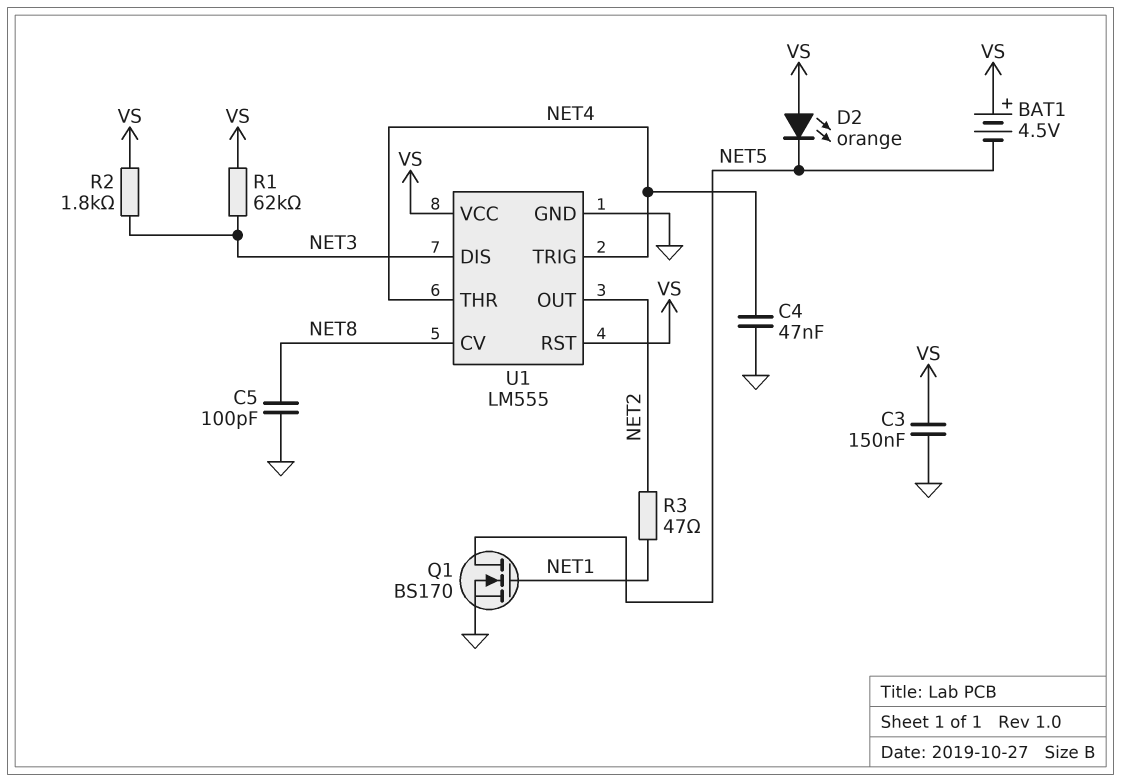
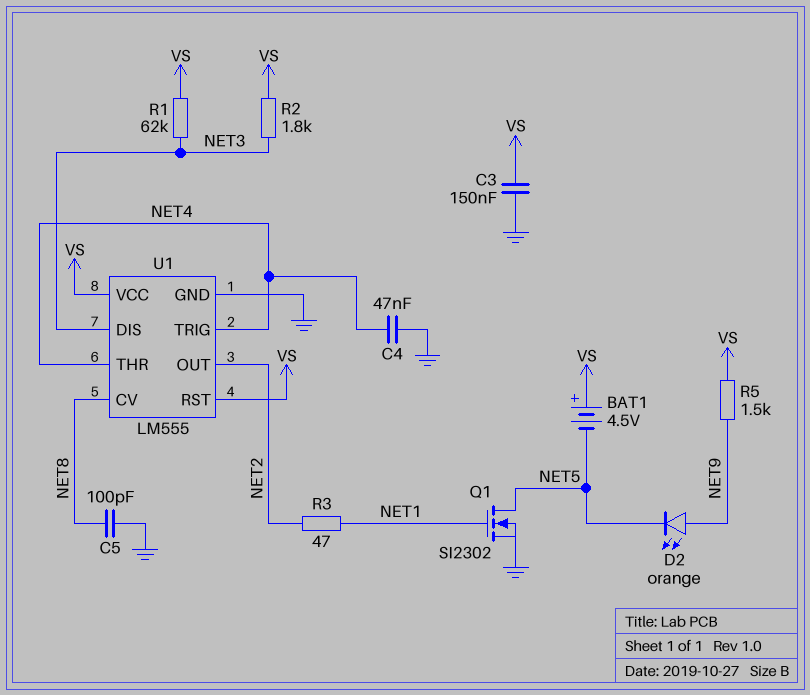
D2: LED orange (A VS, K NET5) -> LED orange (A NET9, K NET5)
Q1: NMOS BS170 (G NET1, D NET5, S GND) -> NMOS SI2302 (G NET1, D NET5, S GND)
R5: none -> 1.5k (NET9, VS)

